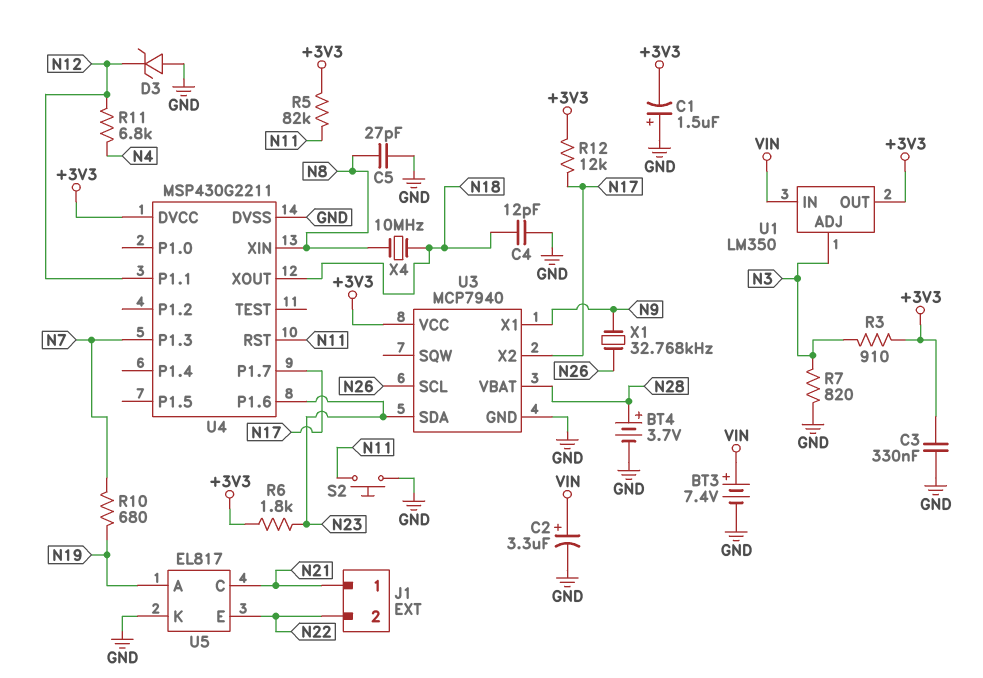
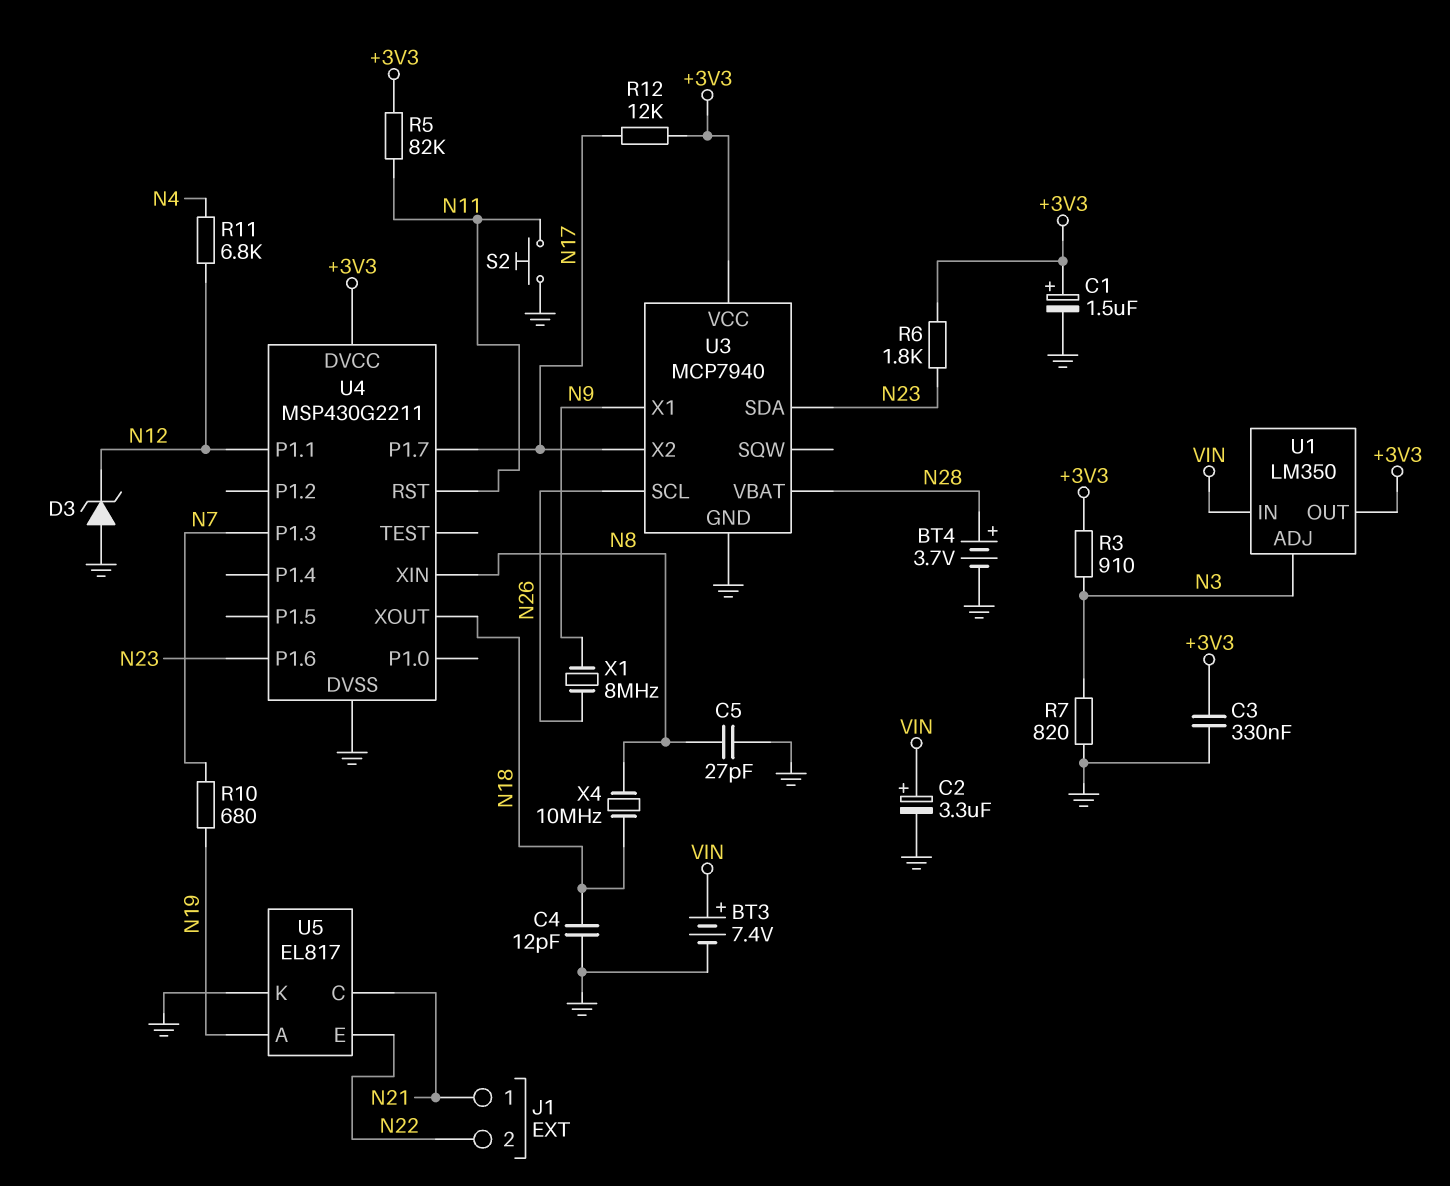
C1: 1.5uF (plus GND, minus +3V3) -> 1.5uF (plus +3V3, minus GND)
X1: 32.768kHz (N9, N26) -> 8MHz (N9, N26)

